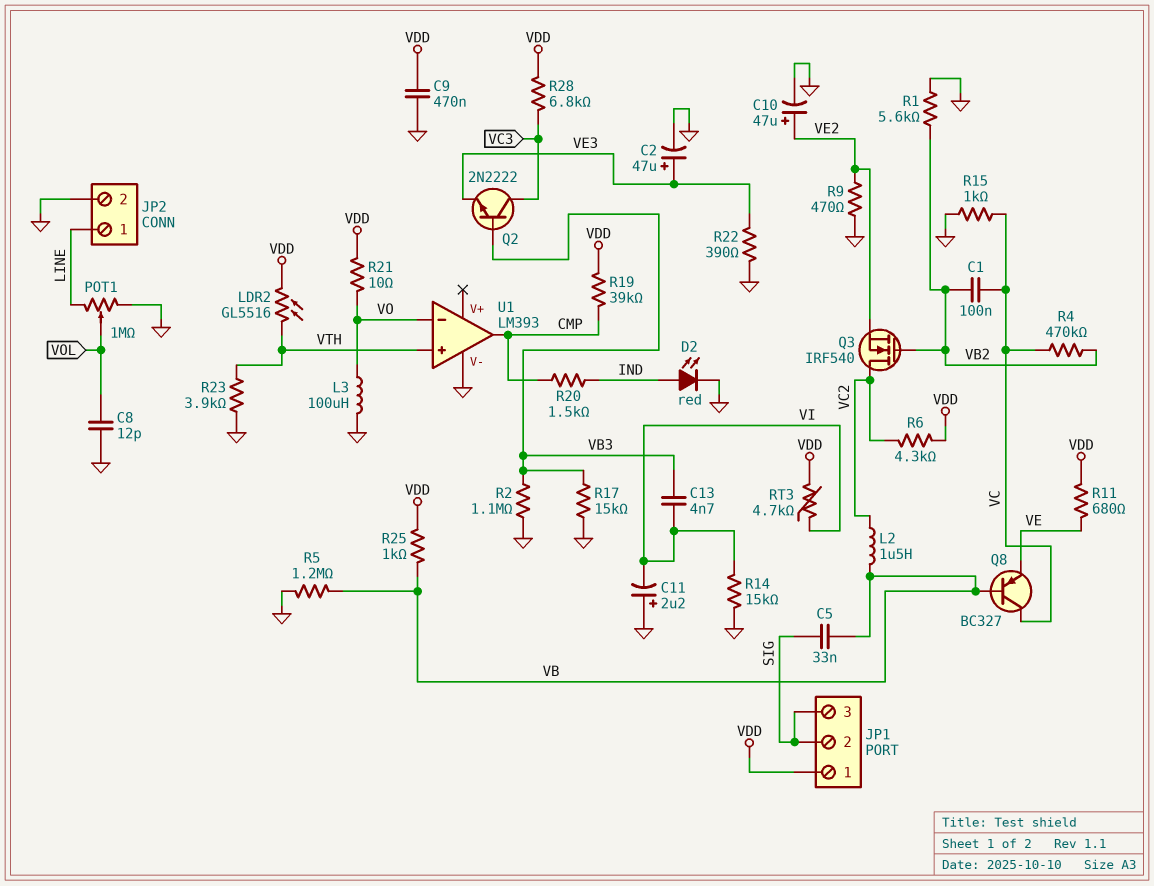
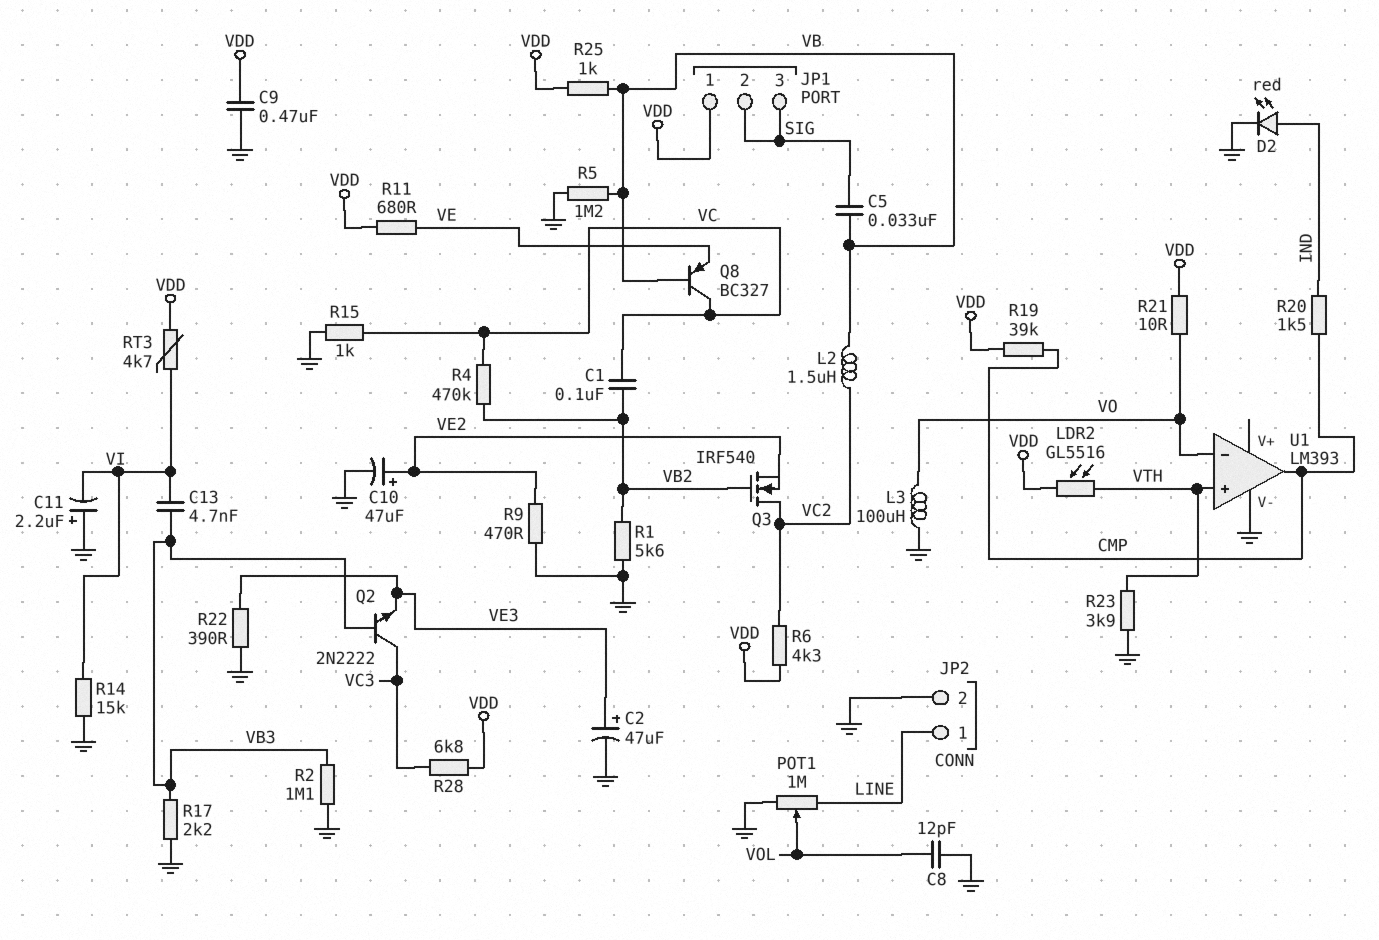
R17: 15k (GND, VB3) -> 2.2k (GND, VB3)

